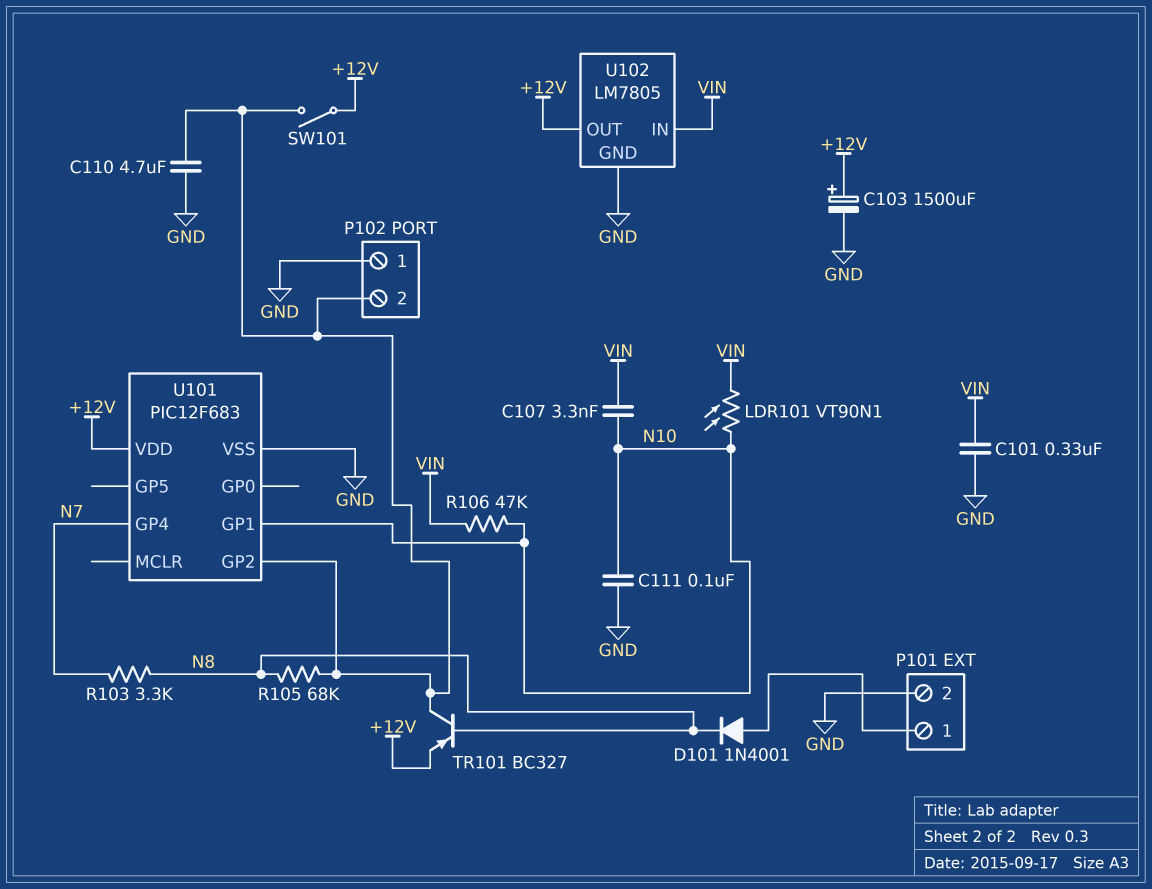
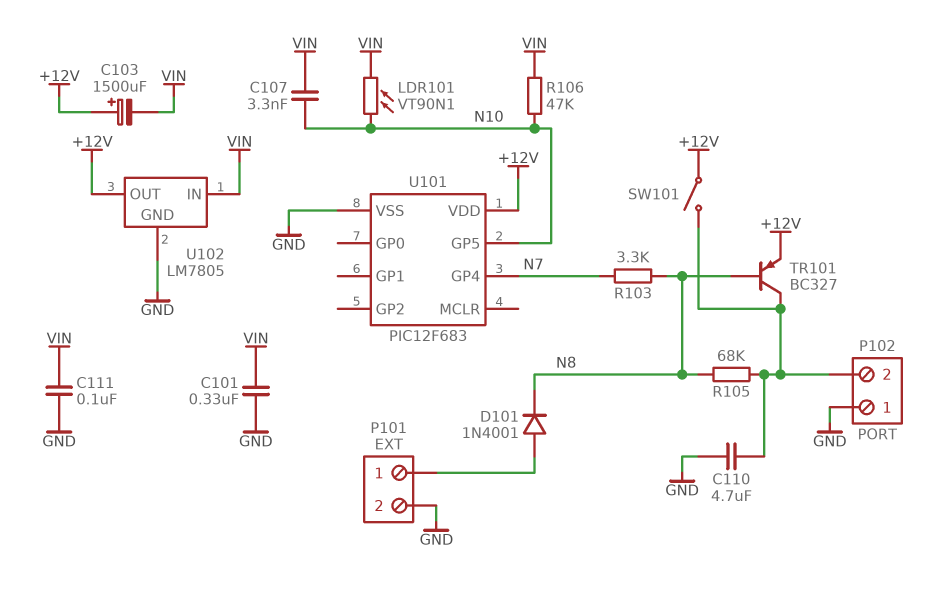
C103: 1500uF (plus +12V, minus GND) -> 1500uF (plus +12V, minus VIN)
C111: 100nF (GND, N10) -> 100nF (GND, VIN)
U101 pin GP1: N10 -> none
U101 pin GP2: P102/2 -> none
U101 pin GP5: none -> N10

